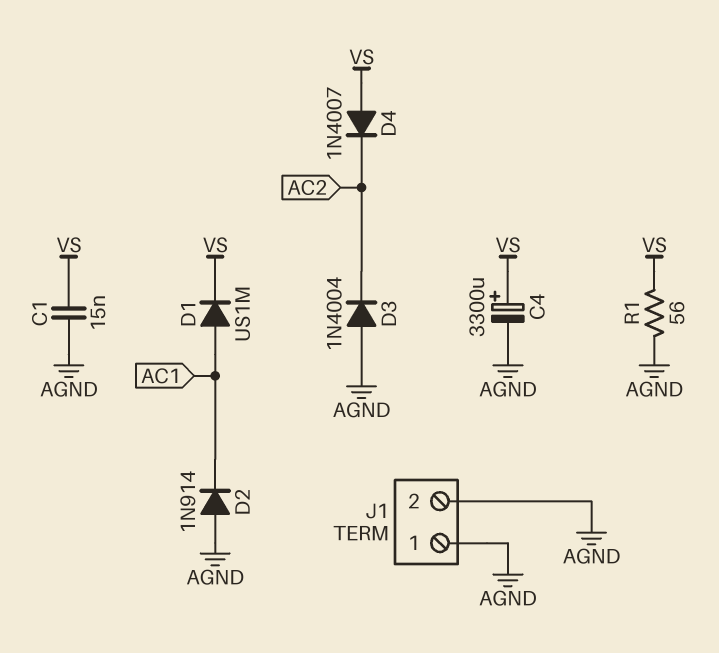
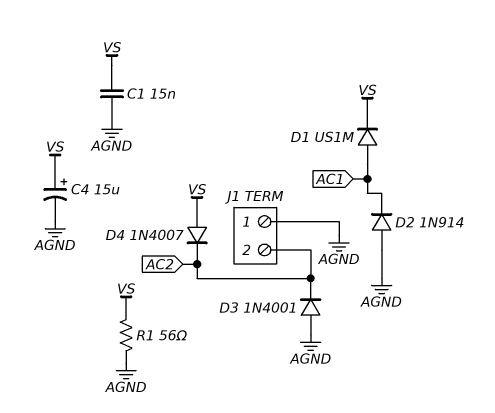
C4: 3300uF (plus VS, minus AGND) -> 15uF (plus VS, minus AGND)
D3: diode 1N4004 (A AGND, K AC2) -> diode 1N4001 (A AGND, K AC2)
J1 pin 2: AGND -> AC2

